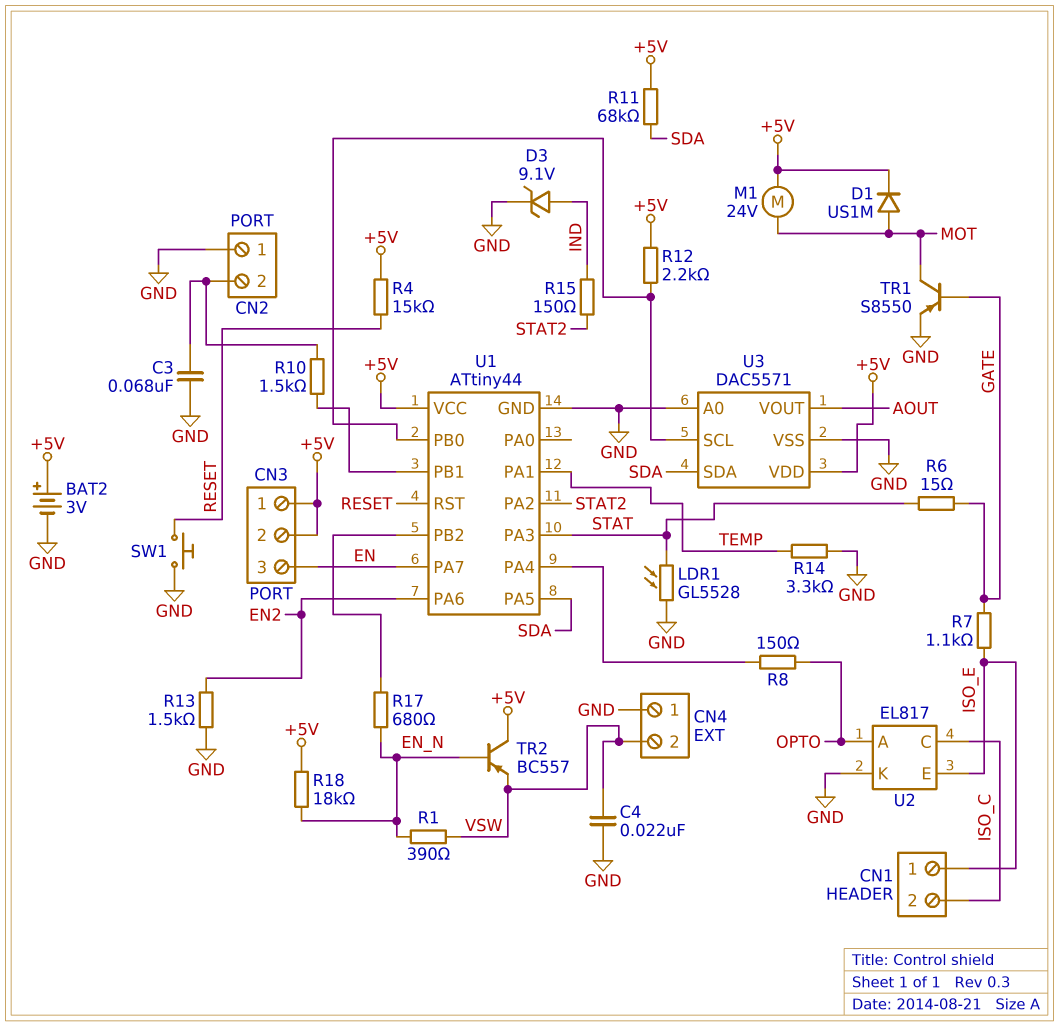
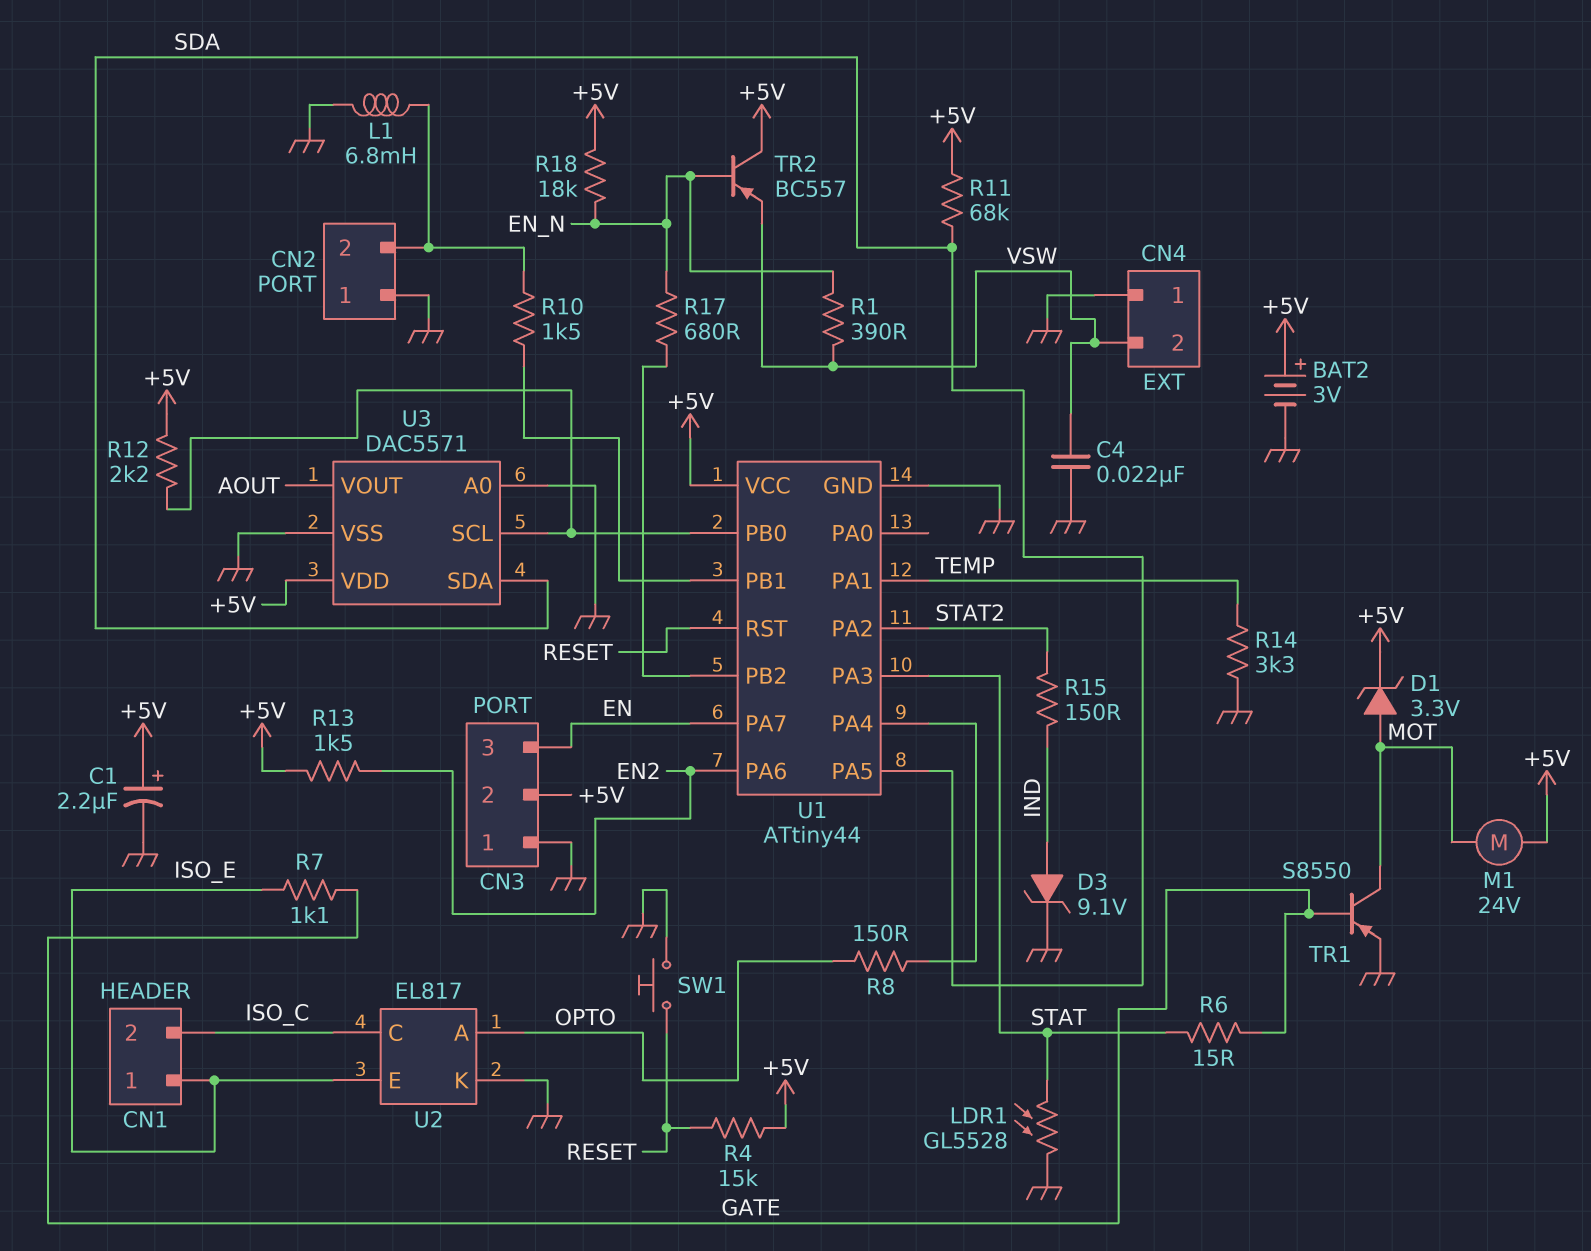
C1: none -> 2.2uF (plus +5V, minus GND)
C3: 68nF (CN2/2, GND) -> none
CN3 pin 1: +5V -> GND
D1: diode US1M (A MOT, K +5V) -> zener 3.3V (A MOT, K +5V)
L1: none -> 6.8mH (CN2/2, GND)
R13: 1.5k (EN2, GND) -> 1.5k (+5V, EN2)

